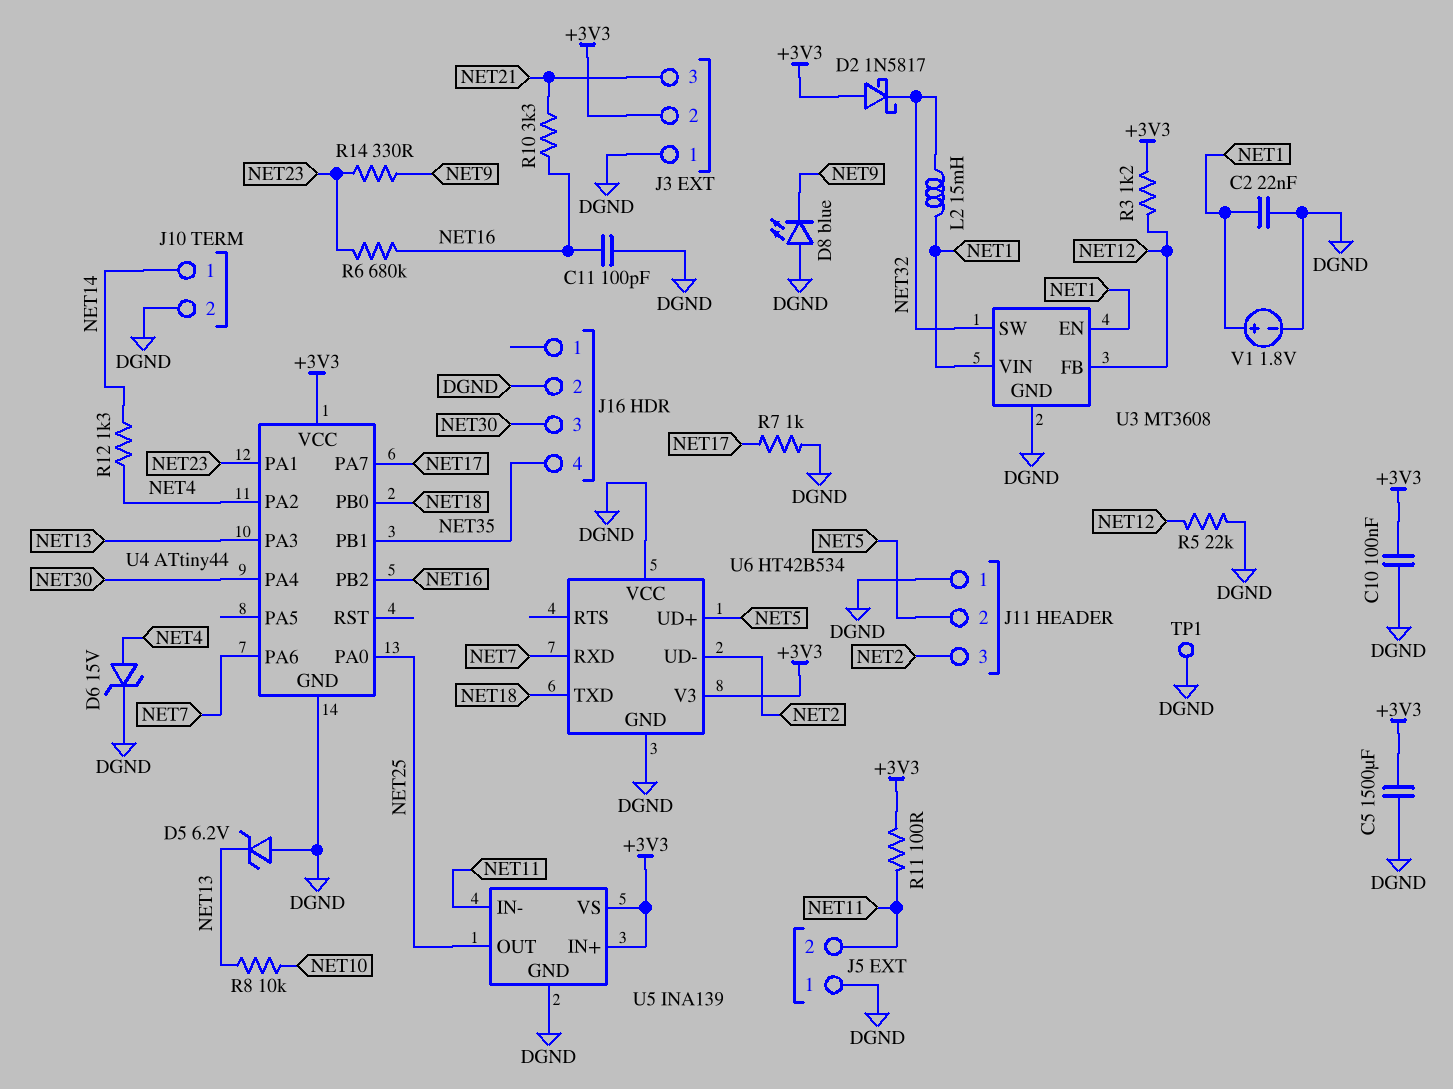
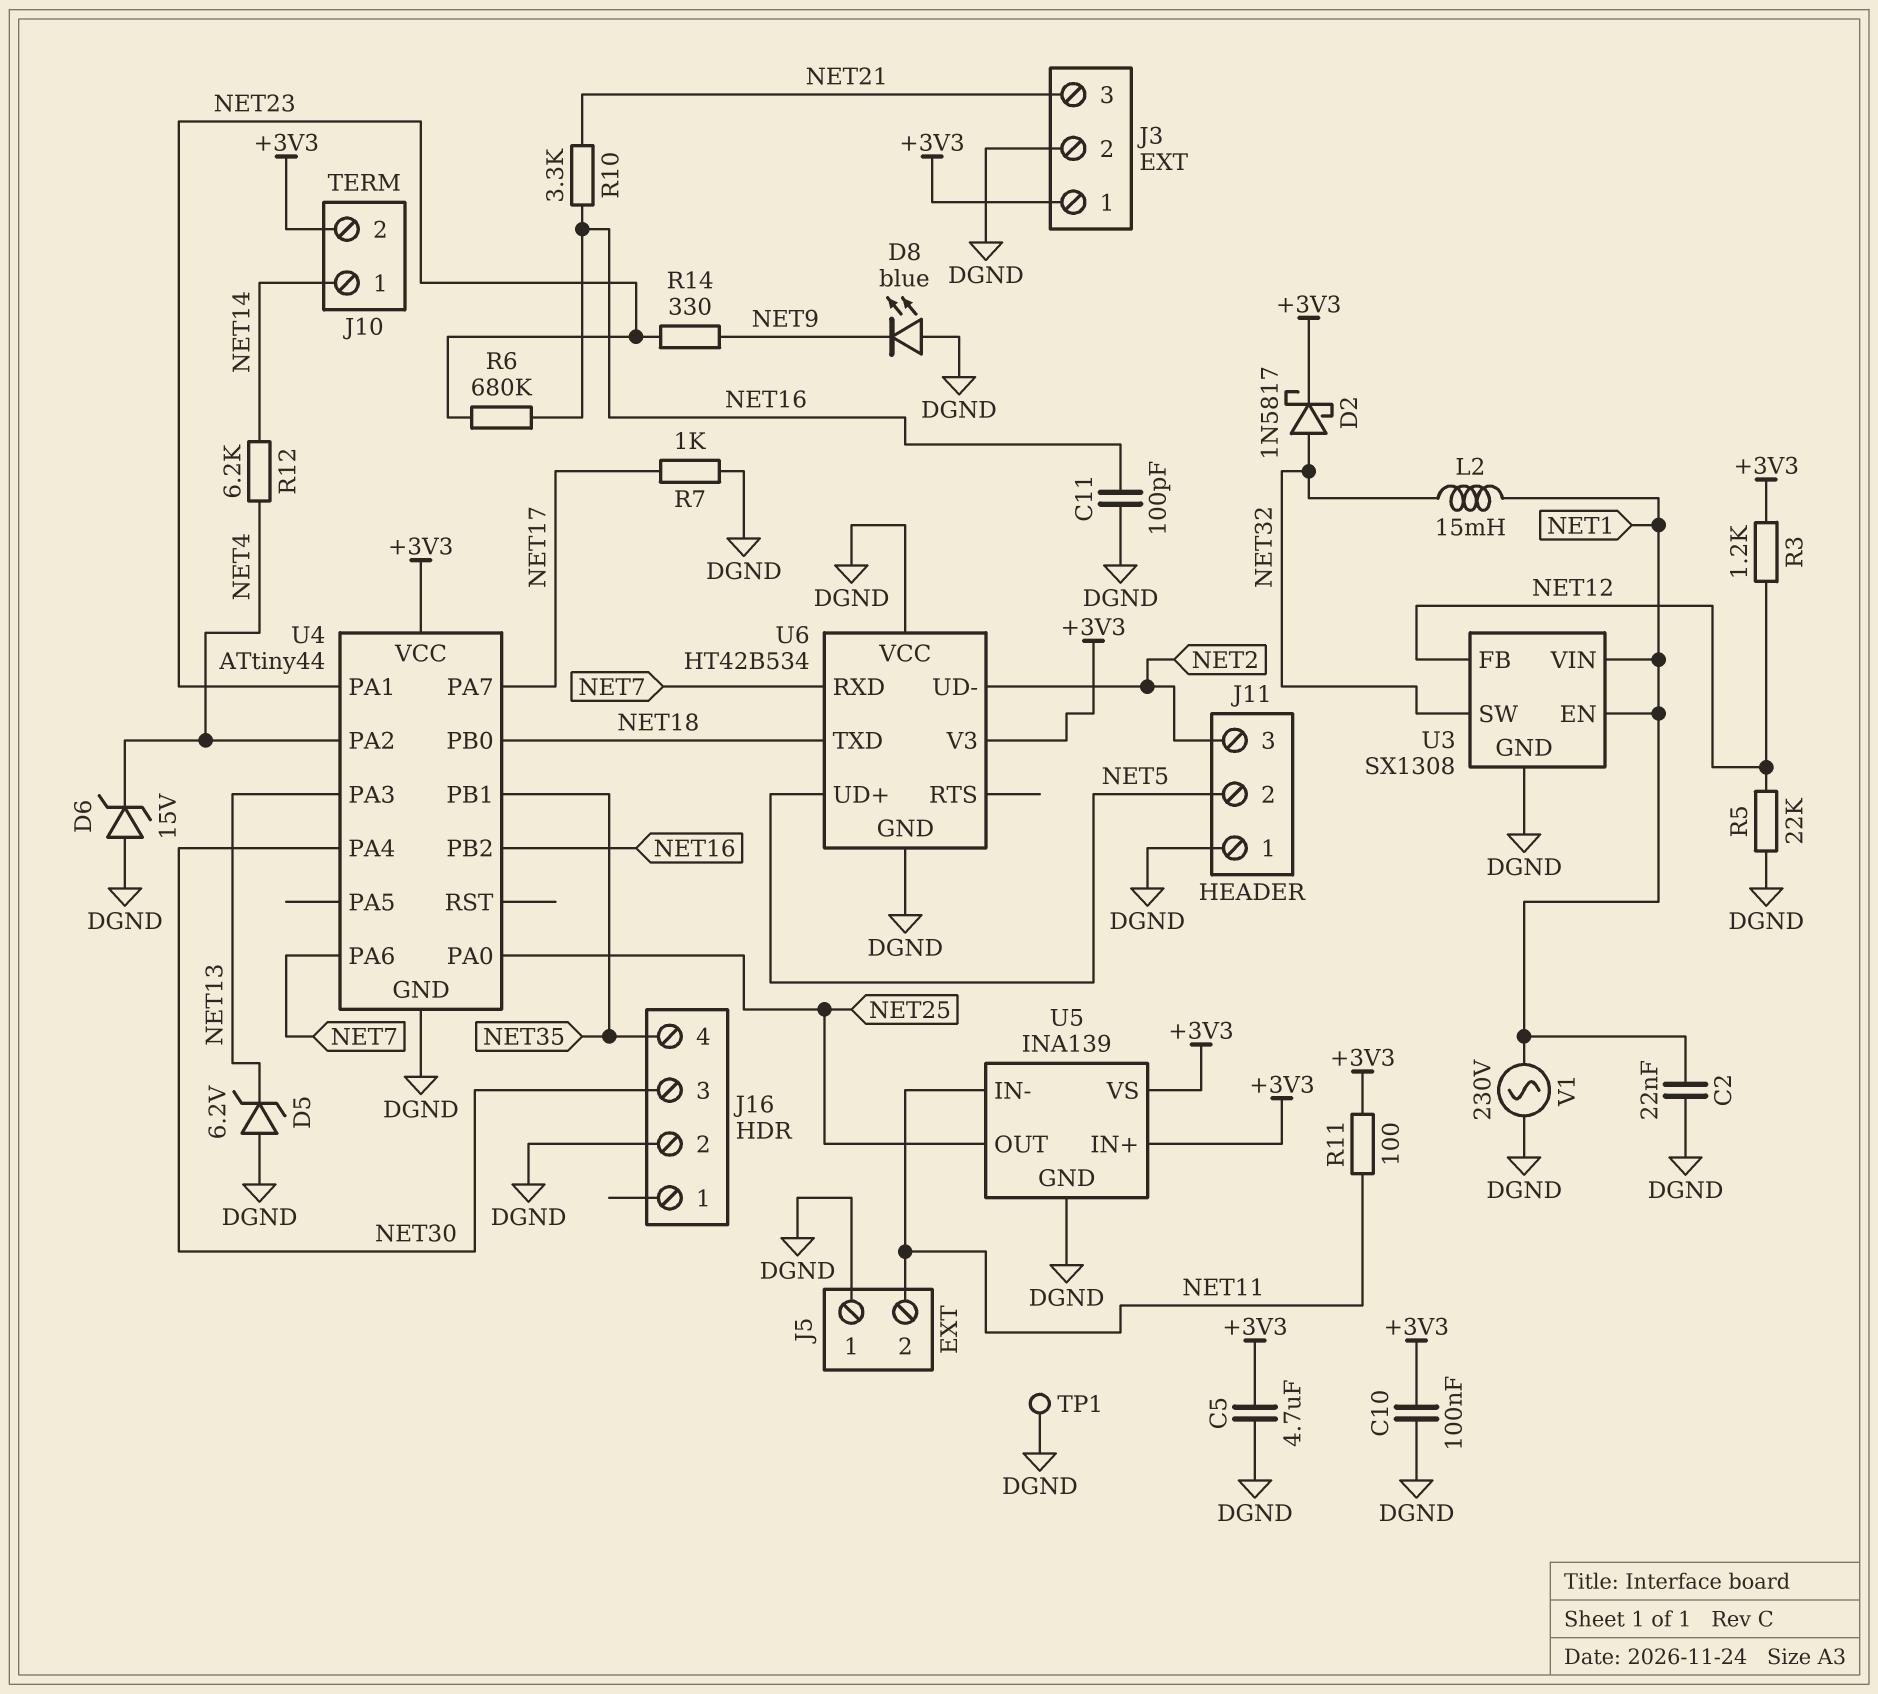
C5: 1500uF (+3V3, DGND) -> 4.7uF (+3V3, DGND)
D2: schottky 1N5817 (A +3V3, K NET32) -> schottky 1N5817 (A NET32, K +3V3)
D6: zener 15V (A NET4, K DGND) -> zener 15V (A DGND, K NET4)
J3 pin 1: DGND -> +3V3
J3 pin 2: +3V3 -> DGND
J10 pin 2: DGND -> +3V3
R8: 10k (NET10, NET13) -> none
R12: 1.3k (NET4, NET14) -> 6.2k (NET4, NET14)
U3: MT3608 -> SX1308
V1: 1.8V (plus NET1, minus DGND) -> AC 230V (DGND, NET1)

